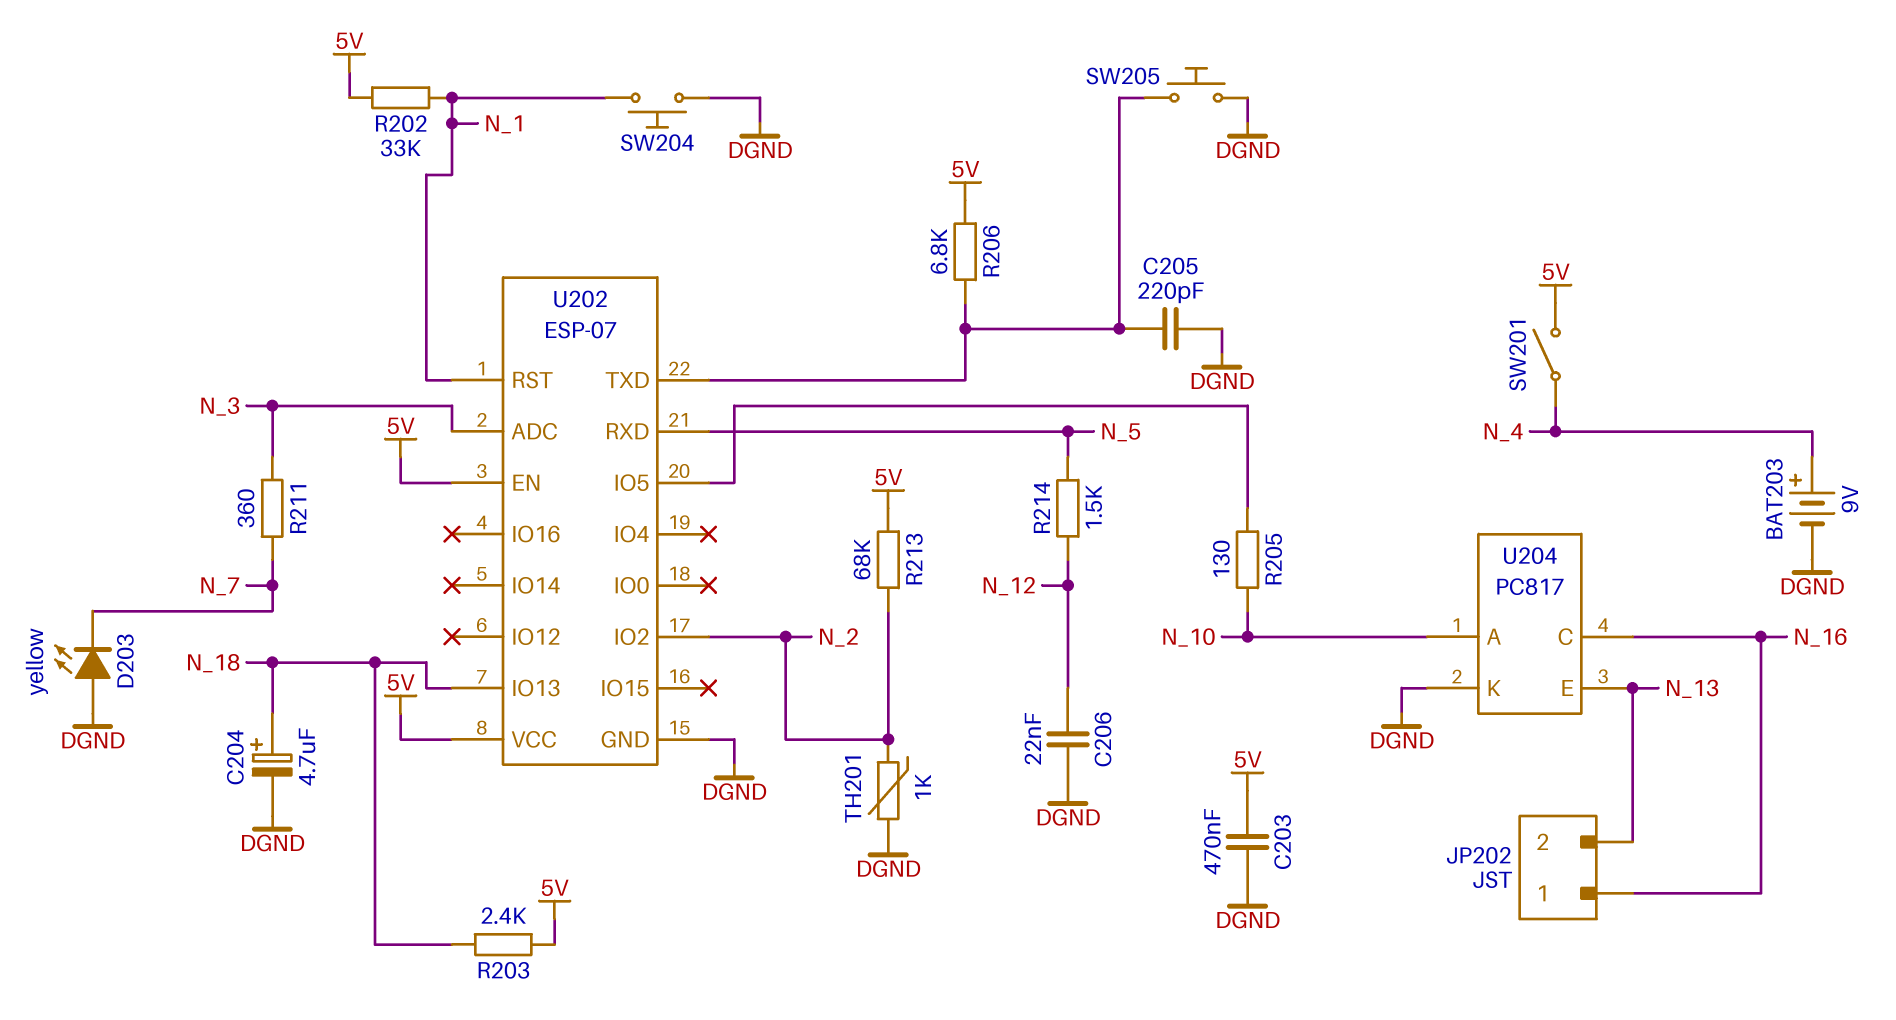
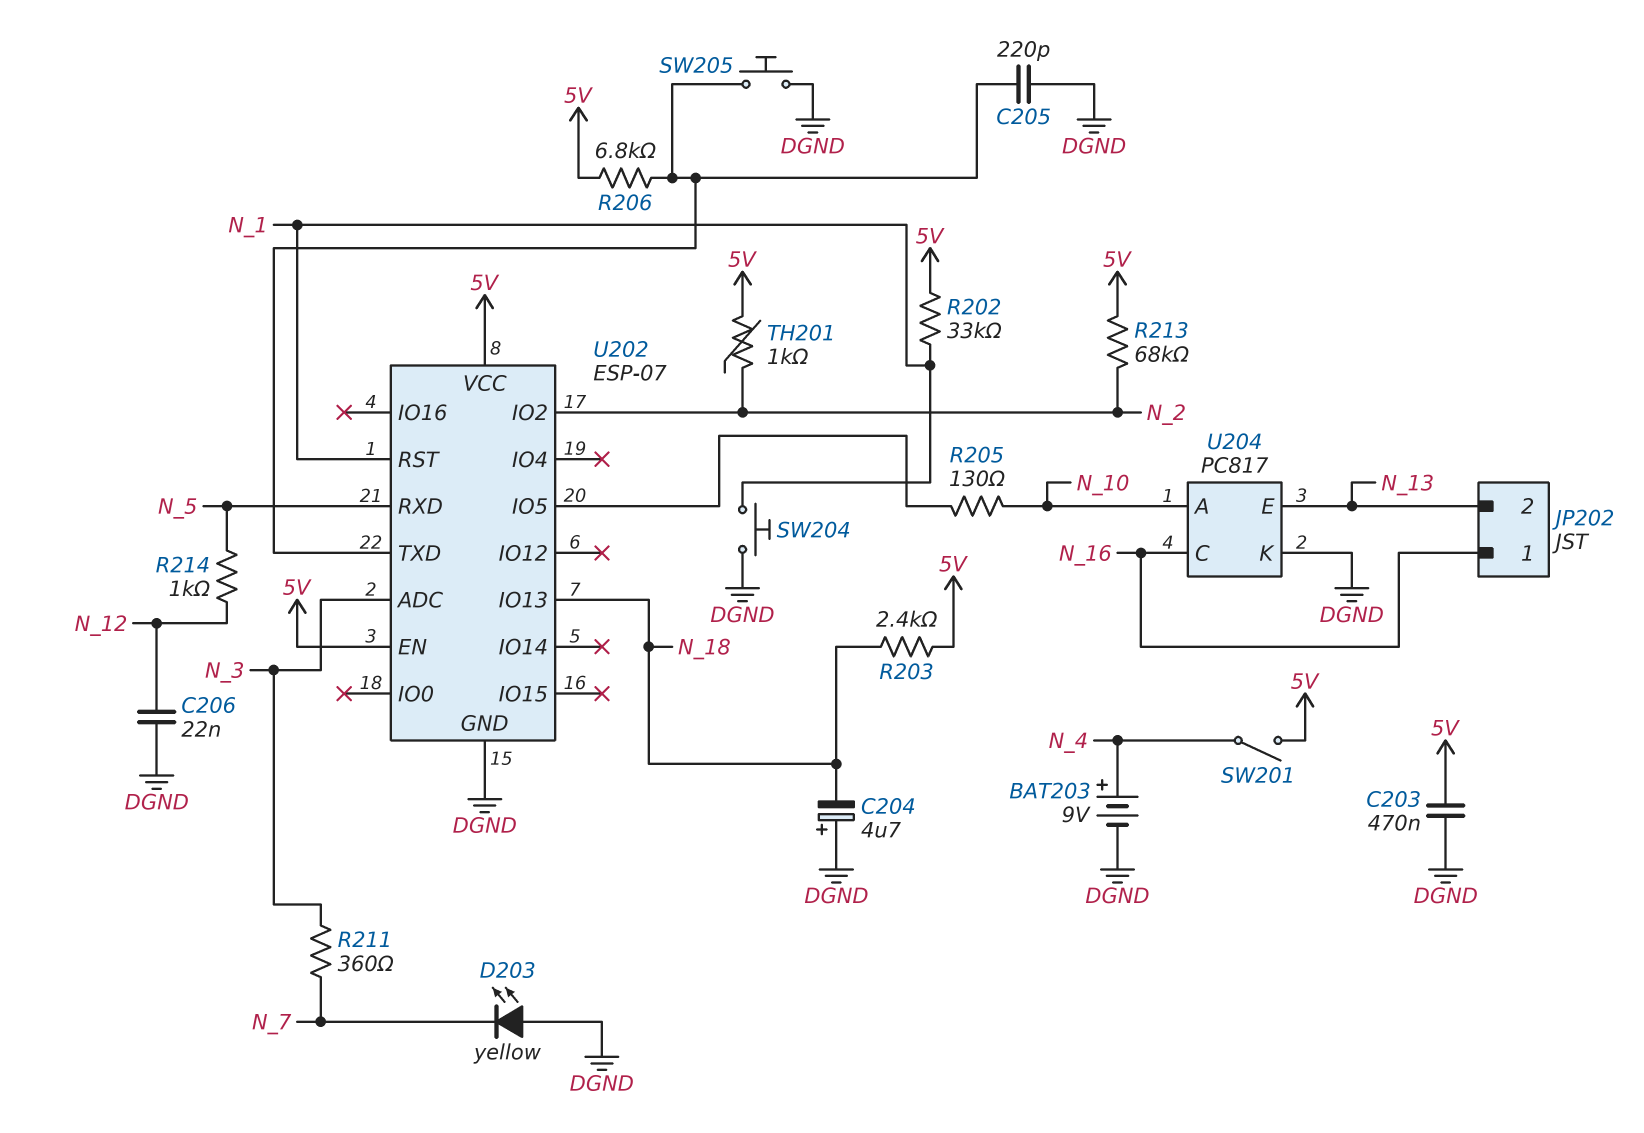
C204: 4.7uF (plus N_18, minus DGND) -> 4.7uF (plus DGND, minus N_18)
R214: 1.5k (N_5, N_12) -> 1k (N_5, N_12)
TH201: 1k (DGND, N_2) -> 1k (5V, N_2)

